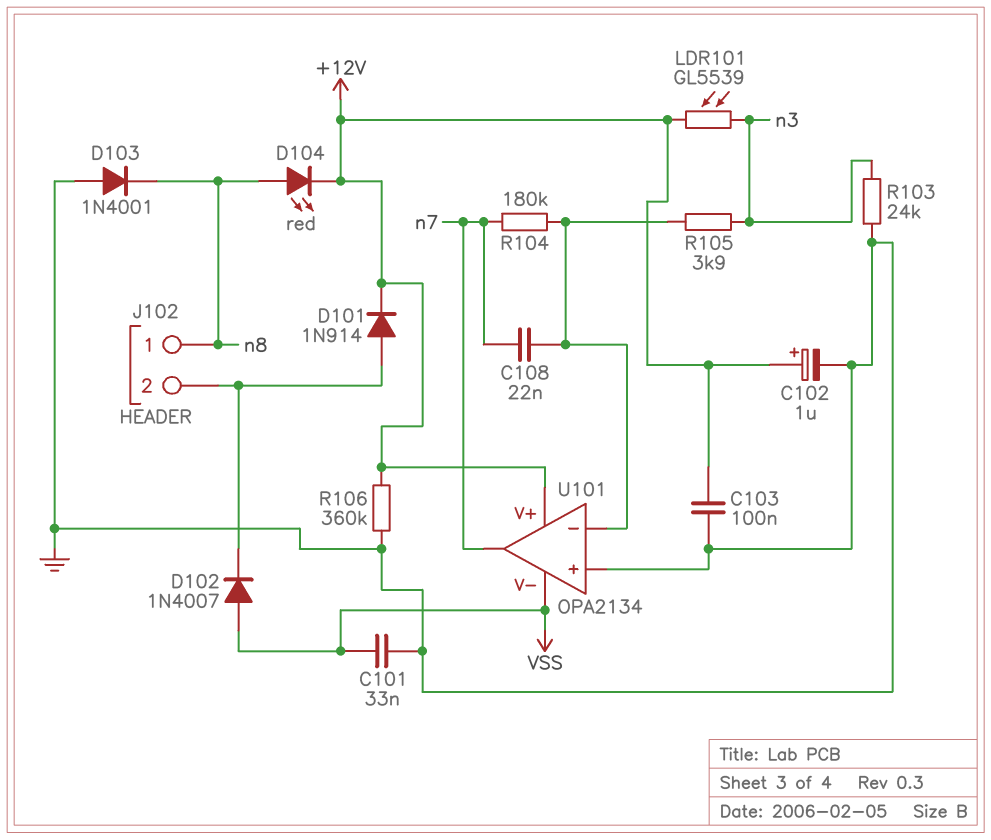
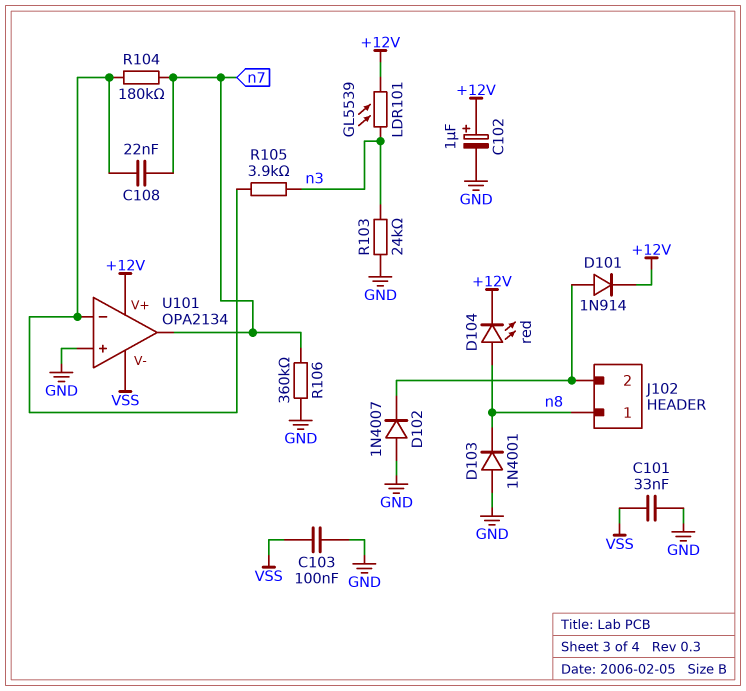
C103: 100nF (+12V, GND) -> 100nF (GND, VSS)
D102: diode 1N4007 (A VSS, K J102/2) -> diode 1N4007 (A GND, K J102/2)
R106: 360k (+12V, GND) -> 360k (GND, n7)

